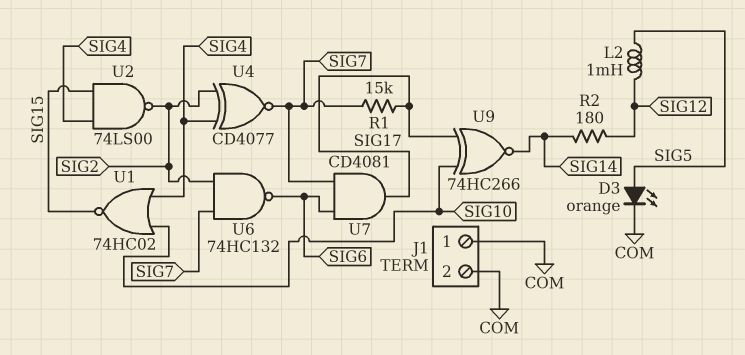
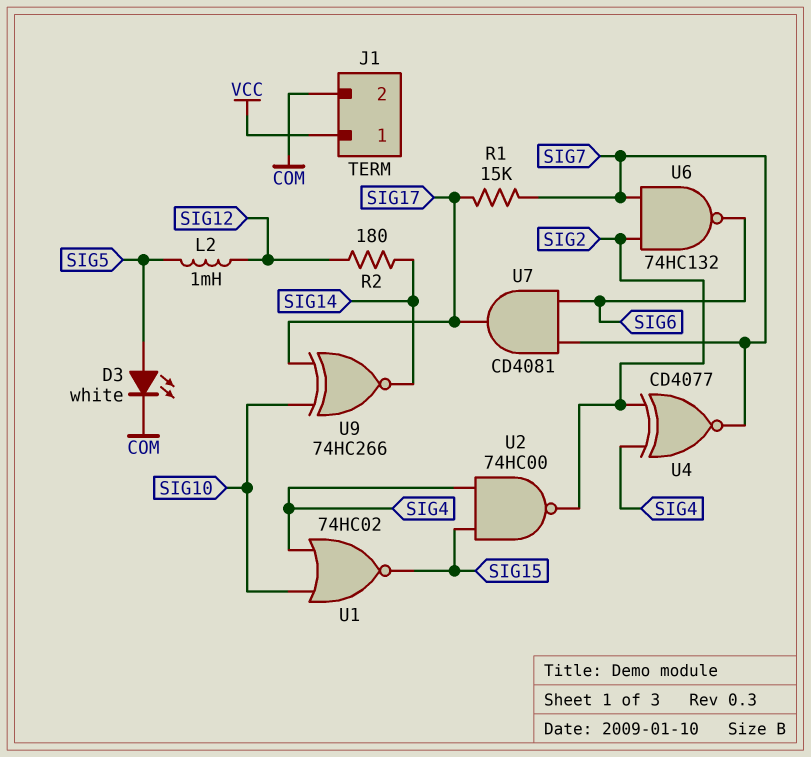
D3: LED orange (A SIG5, K COM) -> LED white (A SIG5, K COM)
J1 pin 1: COM -> VCC
U2: NAND 74LS00 (in SIG4, in SIG15, out SIG2) -> NAND 74HC00 (in SIG4, in SIG15, out SIG2)

